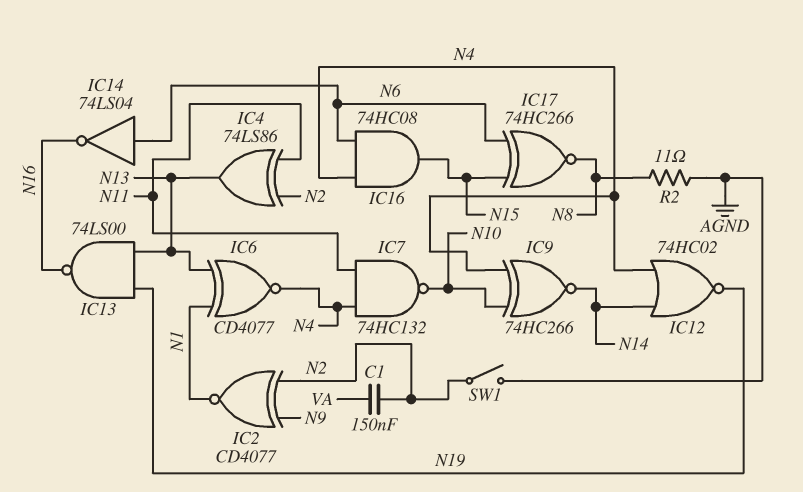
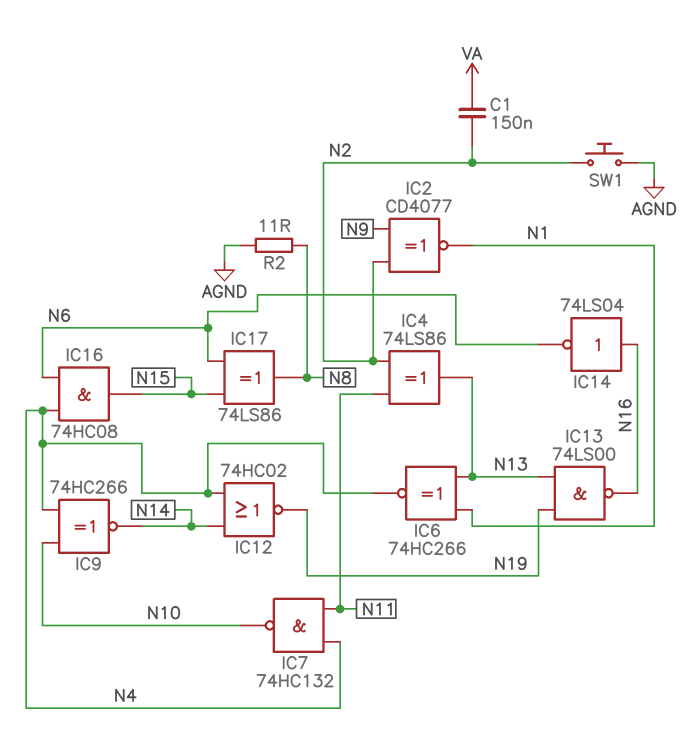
IC6: XNOR CD4077 (in N1, in N13, out N4) -> XNOR 74HC266 (in N1, in N13, out N4)
IC14: NOT 74LS04 (in N6, out N16) -> NOT 74LS04 (in N16, out N6)
IC17: XNOR 74HC266 (in N6, in N15, out N8) -> XOR 74LS86 (in N6, in N15, out N8)
SW1: switch (AGND, N2) -> button (AGND, N2)

